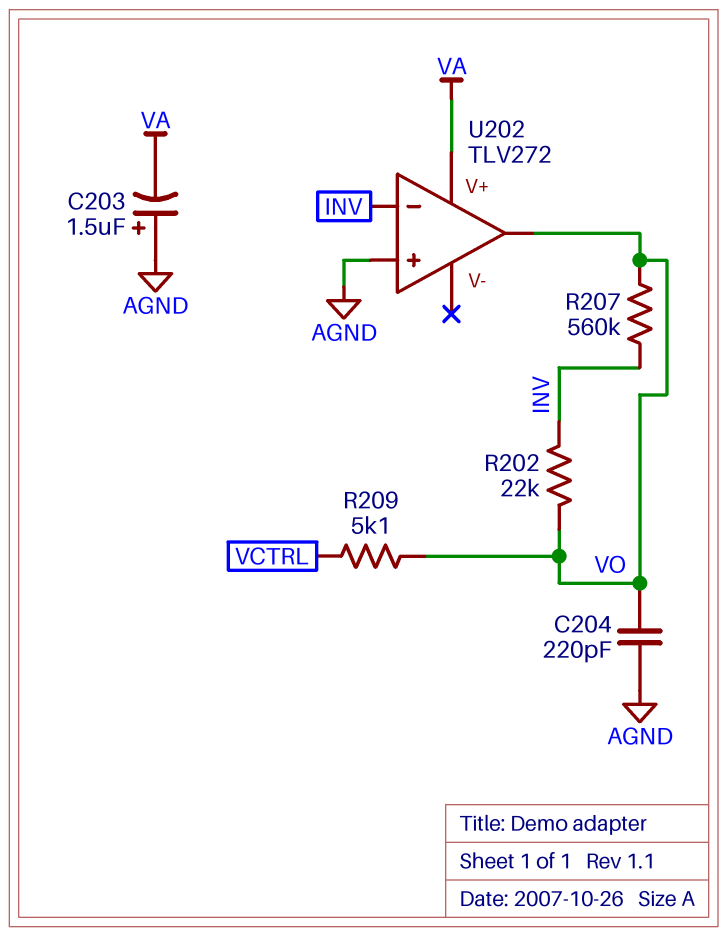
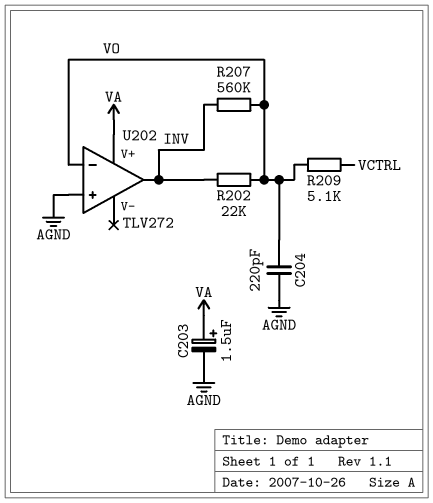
C203: 1.5uF (plus AGND, minus VA) -> 1.5uF (plus VA, minus AGND)
U202 pin in-: INV -> VO
U202 pin out: VO -> INV

